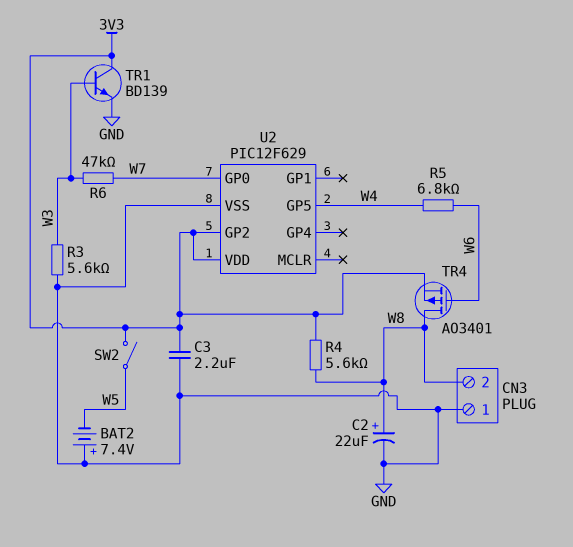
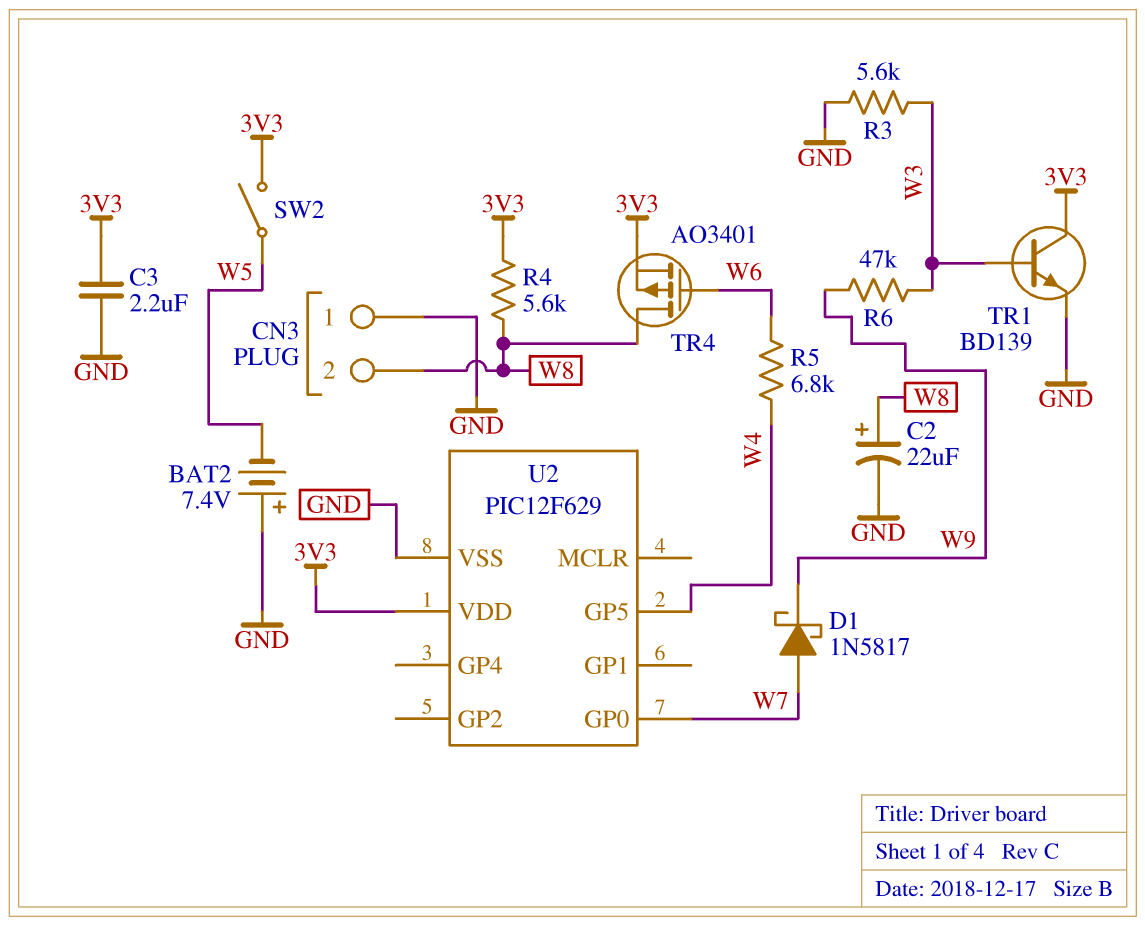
D1: none -> schottky 1N5817 (A W7, K W9)
R6: 47k (W3, W7) -> 47k (W3, W9)
U2 pin GP2: 3V3 -> none

